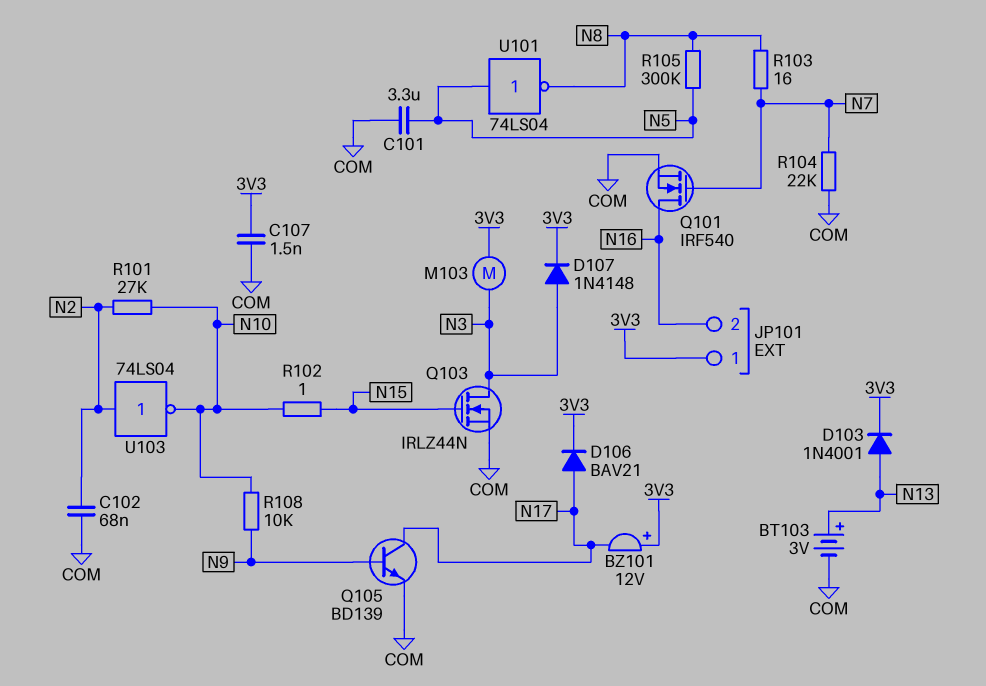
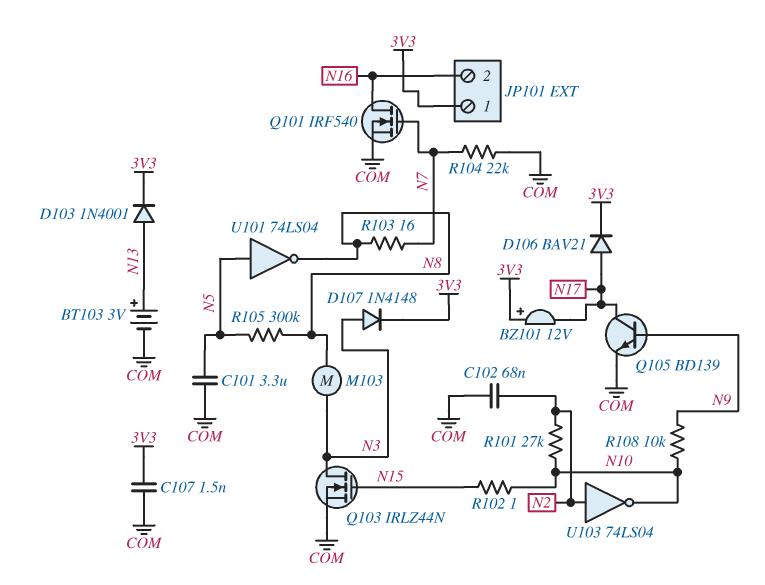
M103: motor (3V3, N3) -> motor (N3, N8)

